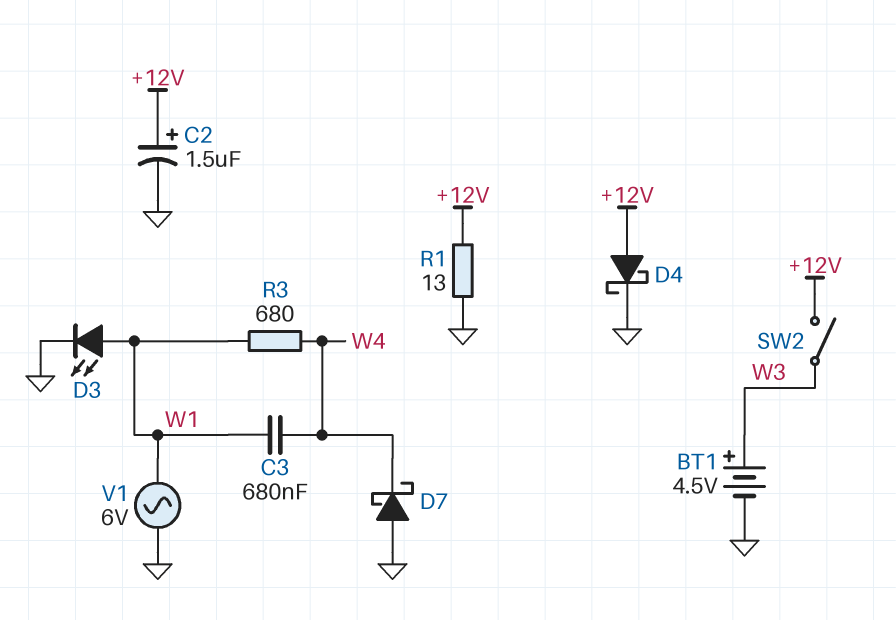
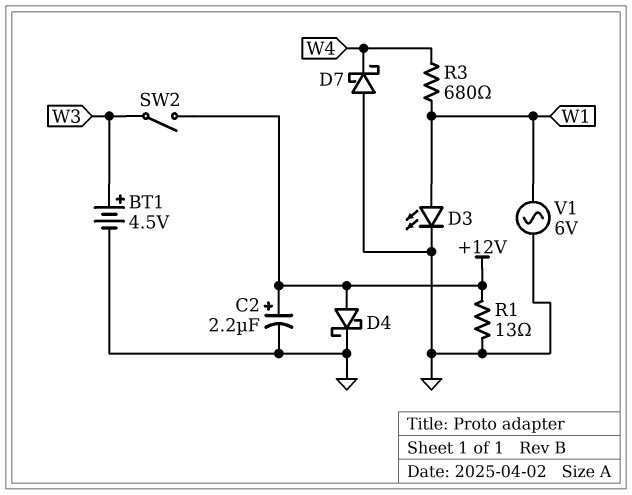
C2: 1.5uF (plus +12V, minus GND) -> 2.2uF (plus +12V, minus GND)
C3: 680nF (W1, W4) -> none

